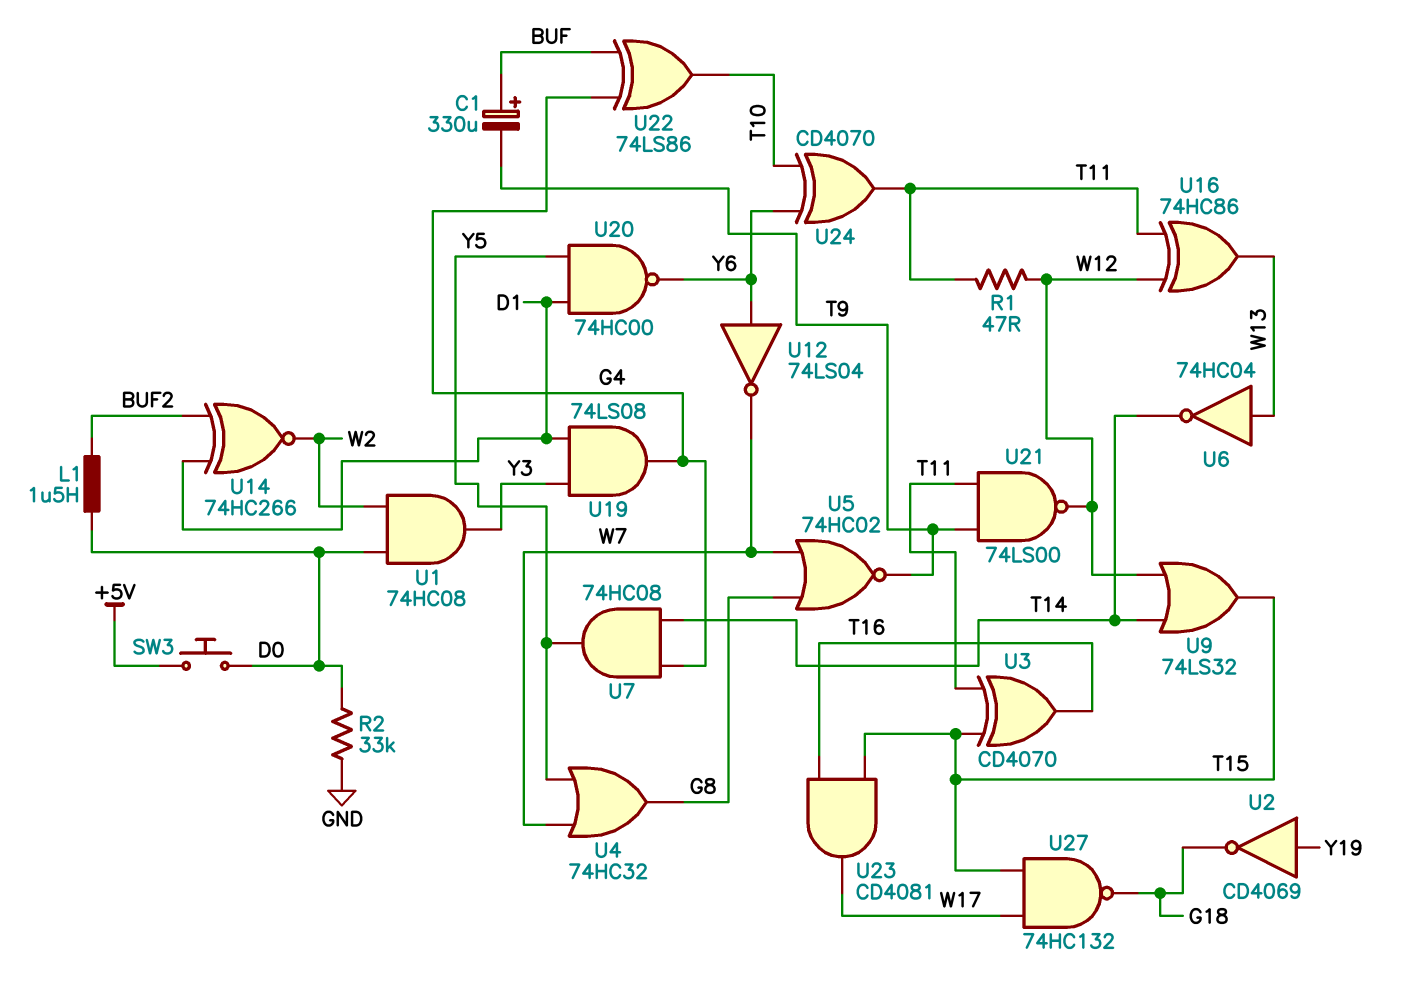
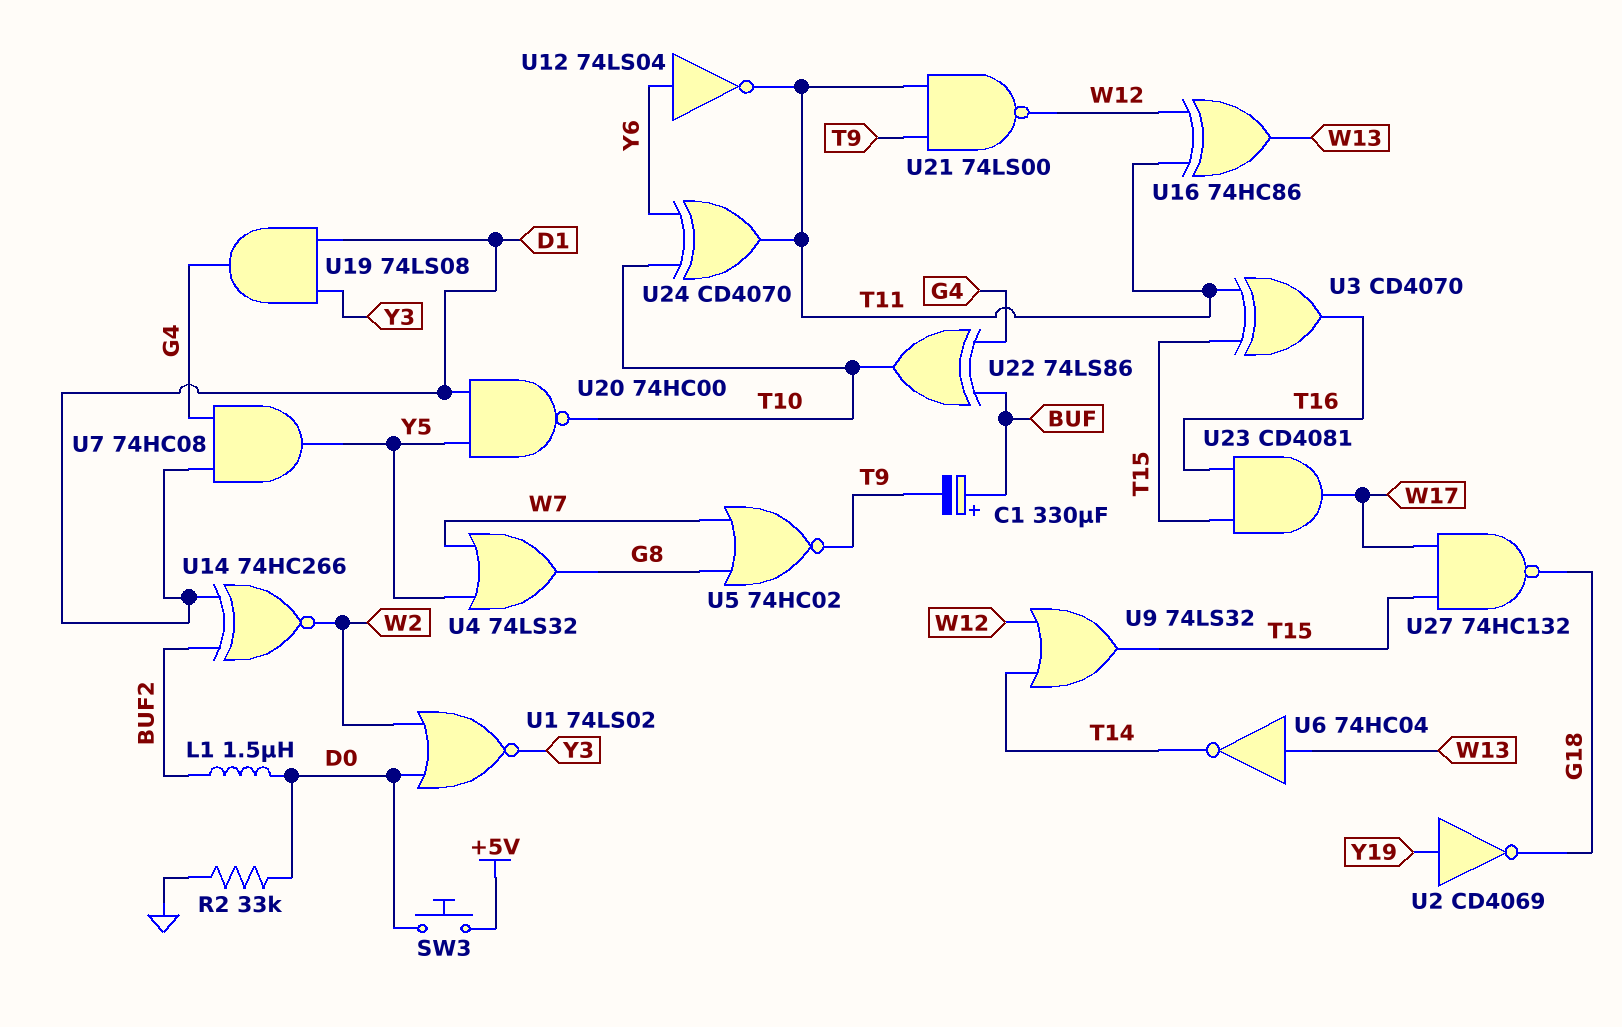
R1: 47 (T11, W12) -> none
U1: AND 74HC08 (in D0, in W2, out Y3) -> NOR 74LS02 (in D0, in W2, out Y3)
U4: OR 74HC32 (in W7, in Y5, out G8) -> OR 74LS32 (in W7, in Y5, out G8)
U7: AND 74HC08 (in G4, in T14, out Y5) -> AND 74HC08 (in D1, in G4, out Y5)
U12: NOT 74LS04 (in Y6, out W7) -> NOT 74LS04 (in Y6, out T11)
U20: NAND 74HC00 (in D1, in Y5, out Y6) -> NAND 74HC00 (in D1, in Y5, out T10)

